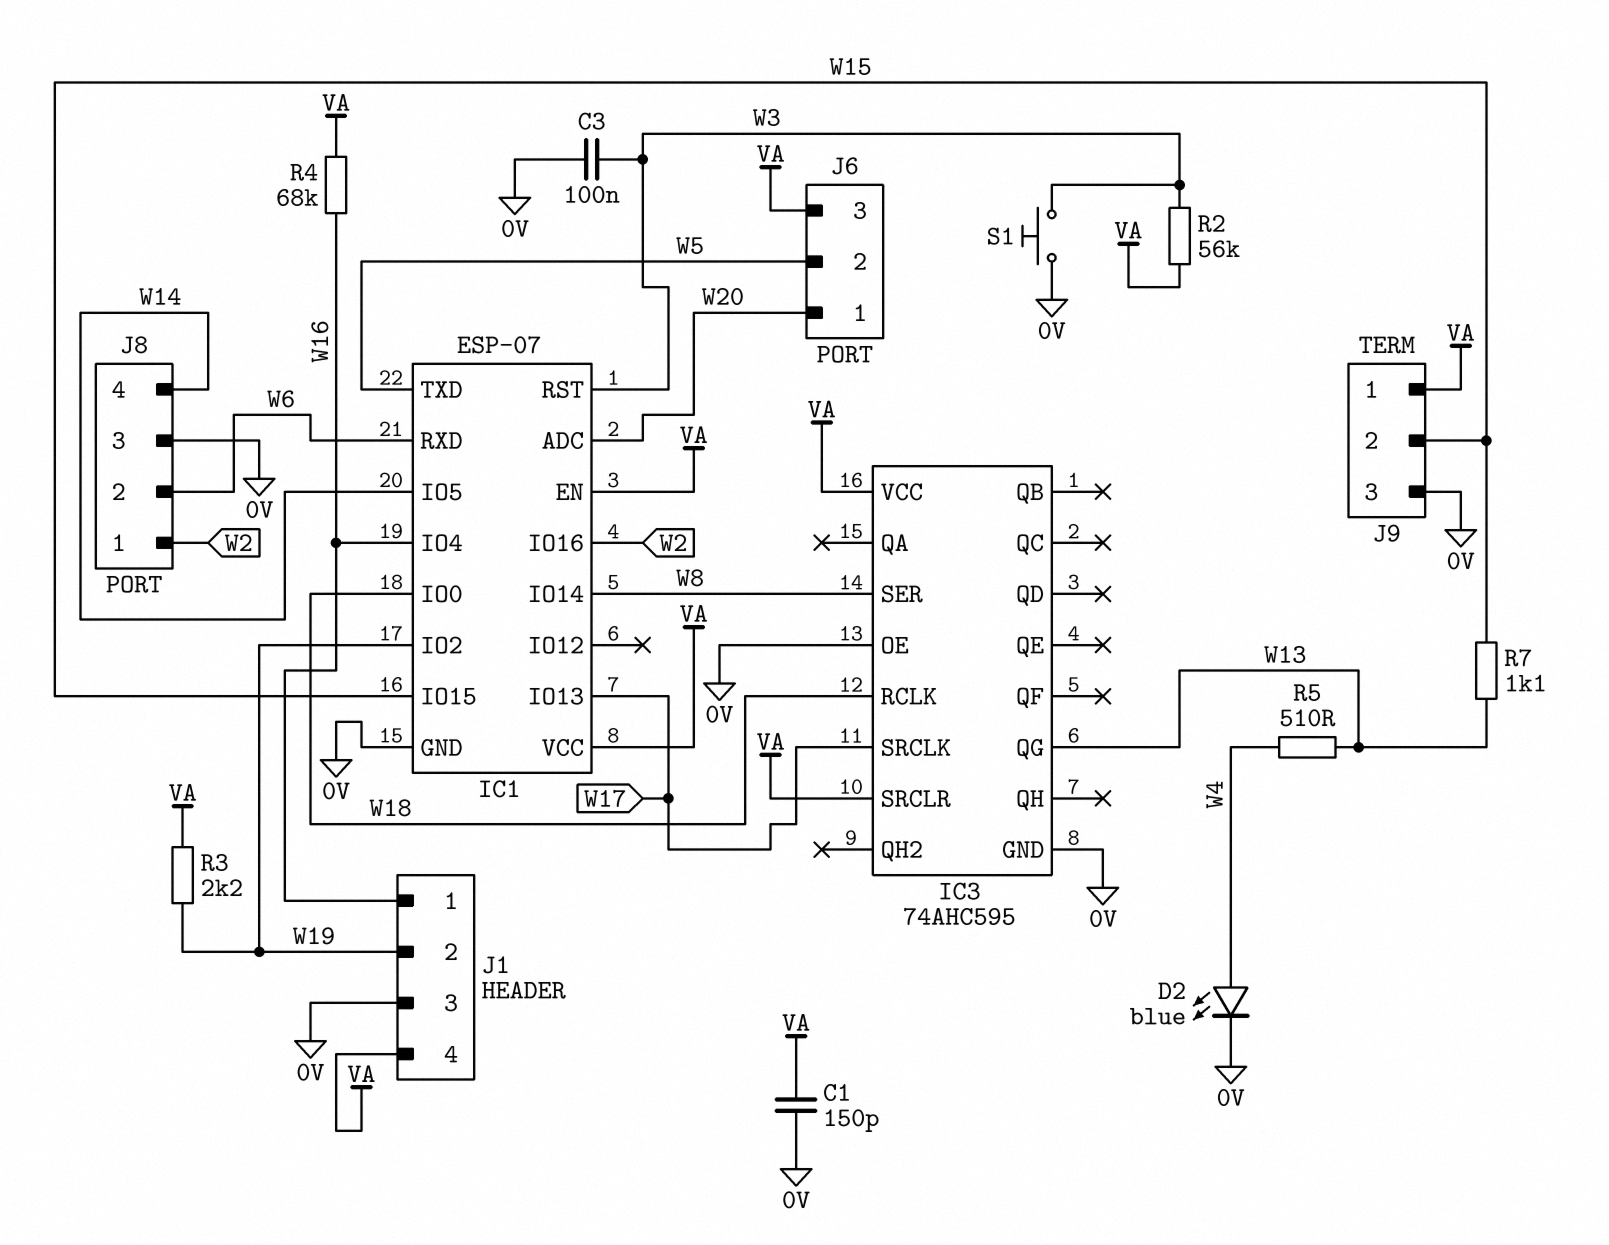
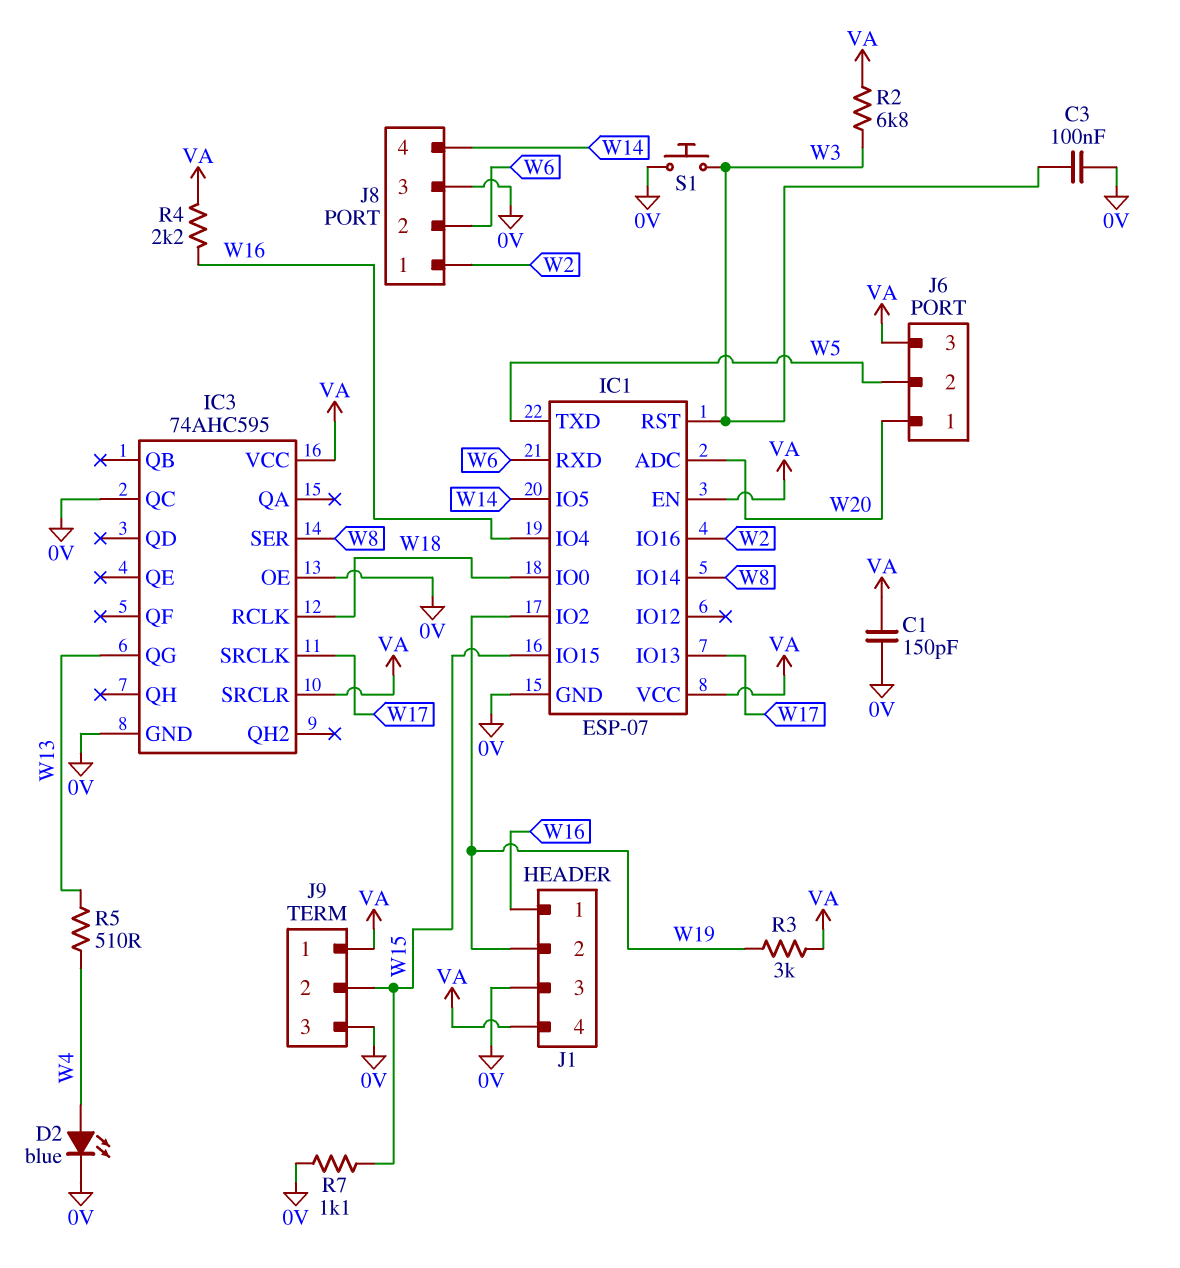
IC3 pin QC: none -> 0V
R2: 56k (VA, W3) -> 6.8k (VA, W3)
R3: 2.2k (VA, W19) -> 3k (VA, W19)
R4: 68k (VA, W16) -> 2.2k (VA, W16)
R7: 1.1k (W13, W15) -> 1.1k (0V, W15)

